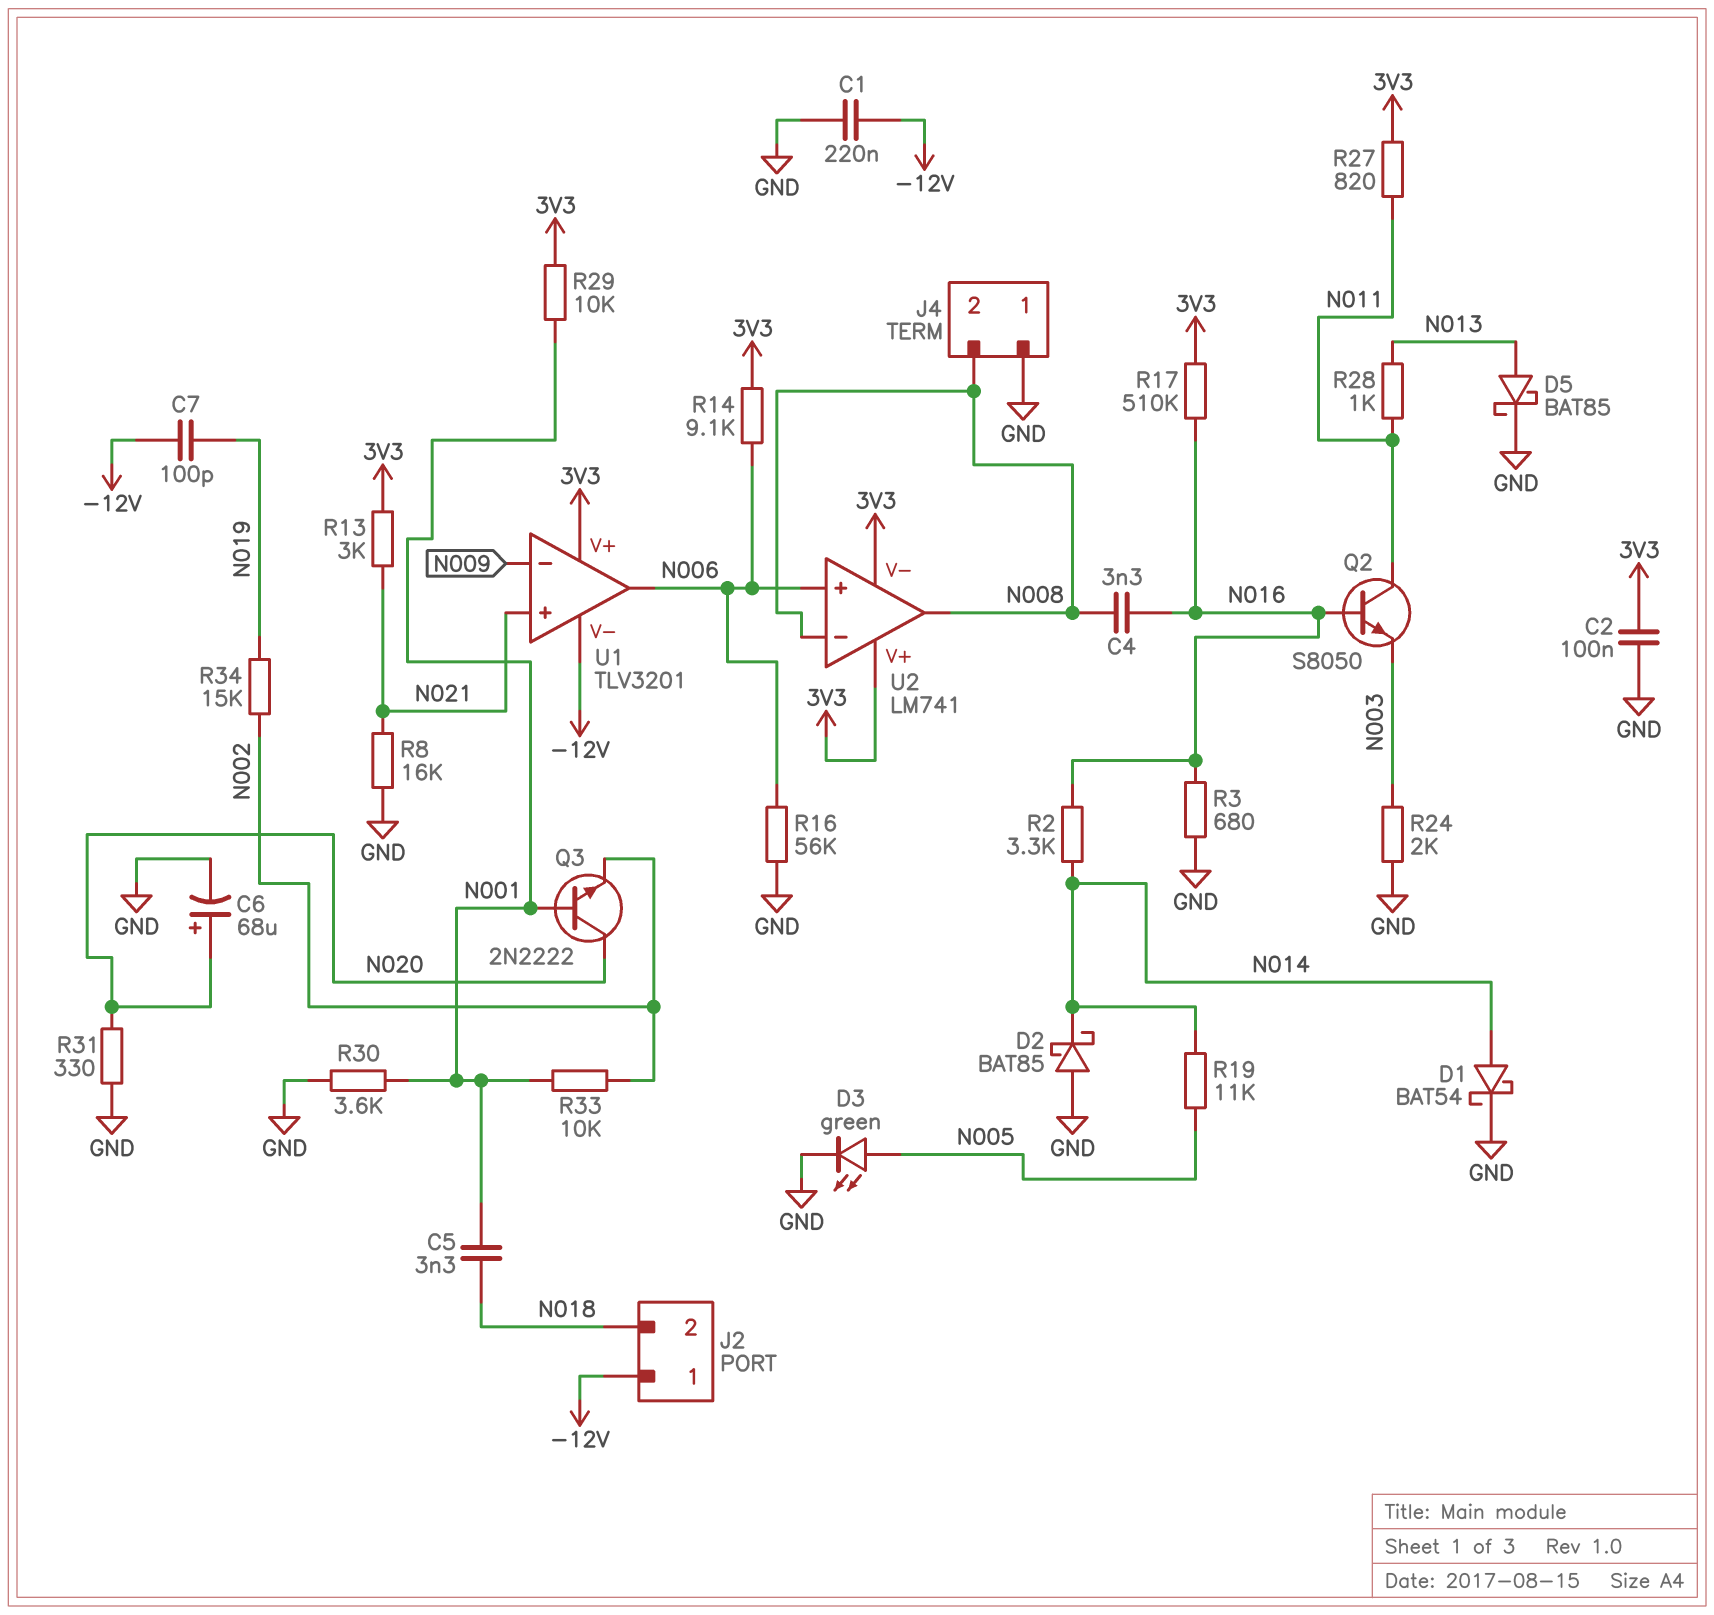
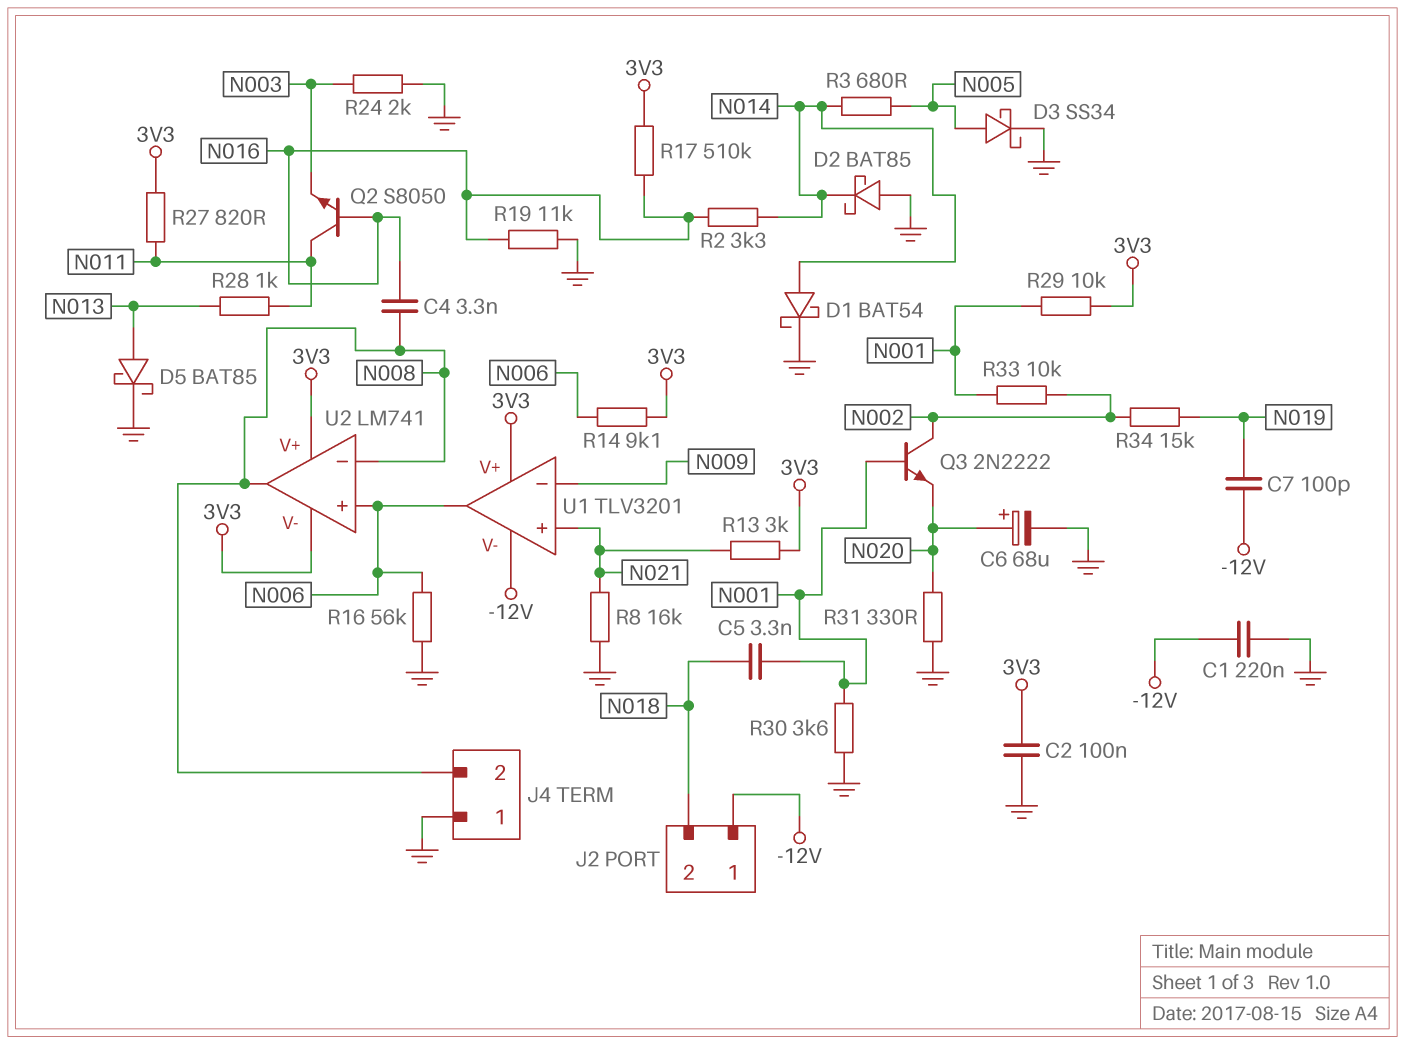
D3: LED green (A N005, K GND) -> schottky SS34 (A N005, K GND)
Q3: NPN 2N2222 (B N001, C N020, E N002) -> NPN 2N2222 (B N001, C N002, E N020)
R3: 680 (GND, N016) -> 680 (N005, N014)
R19: 11k (N005, N014) -> 11k (GND, N016)

